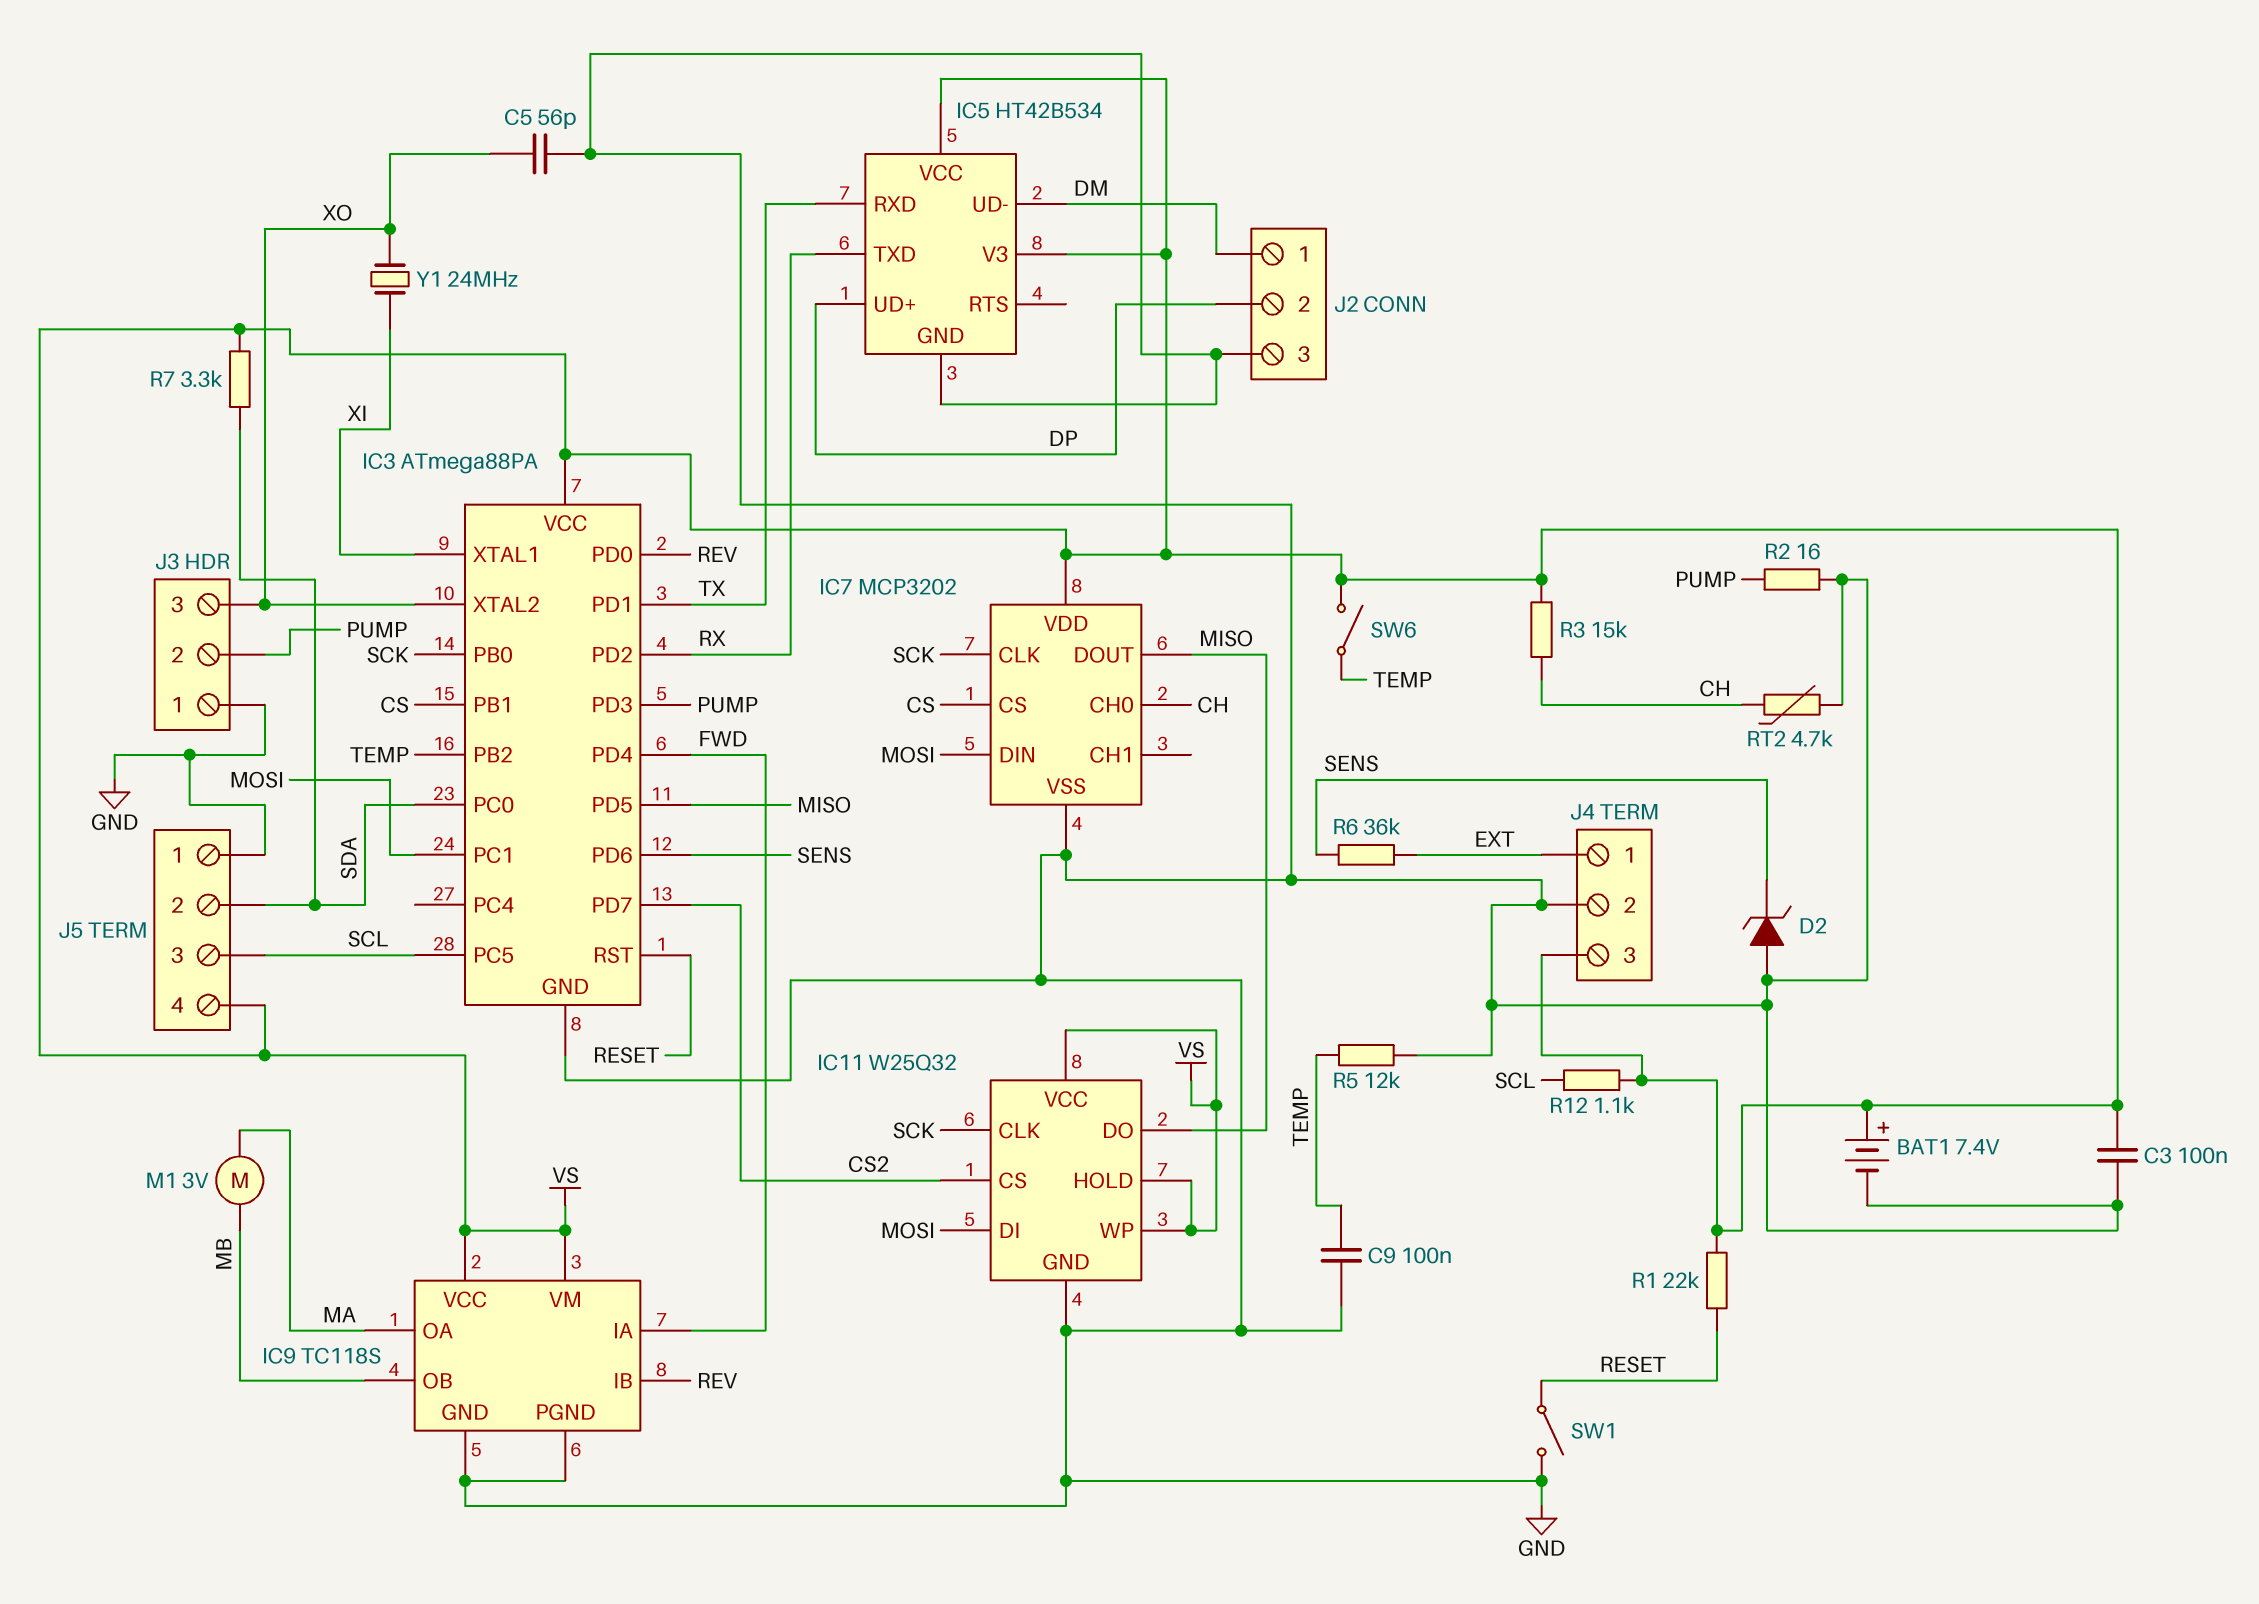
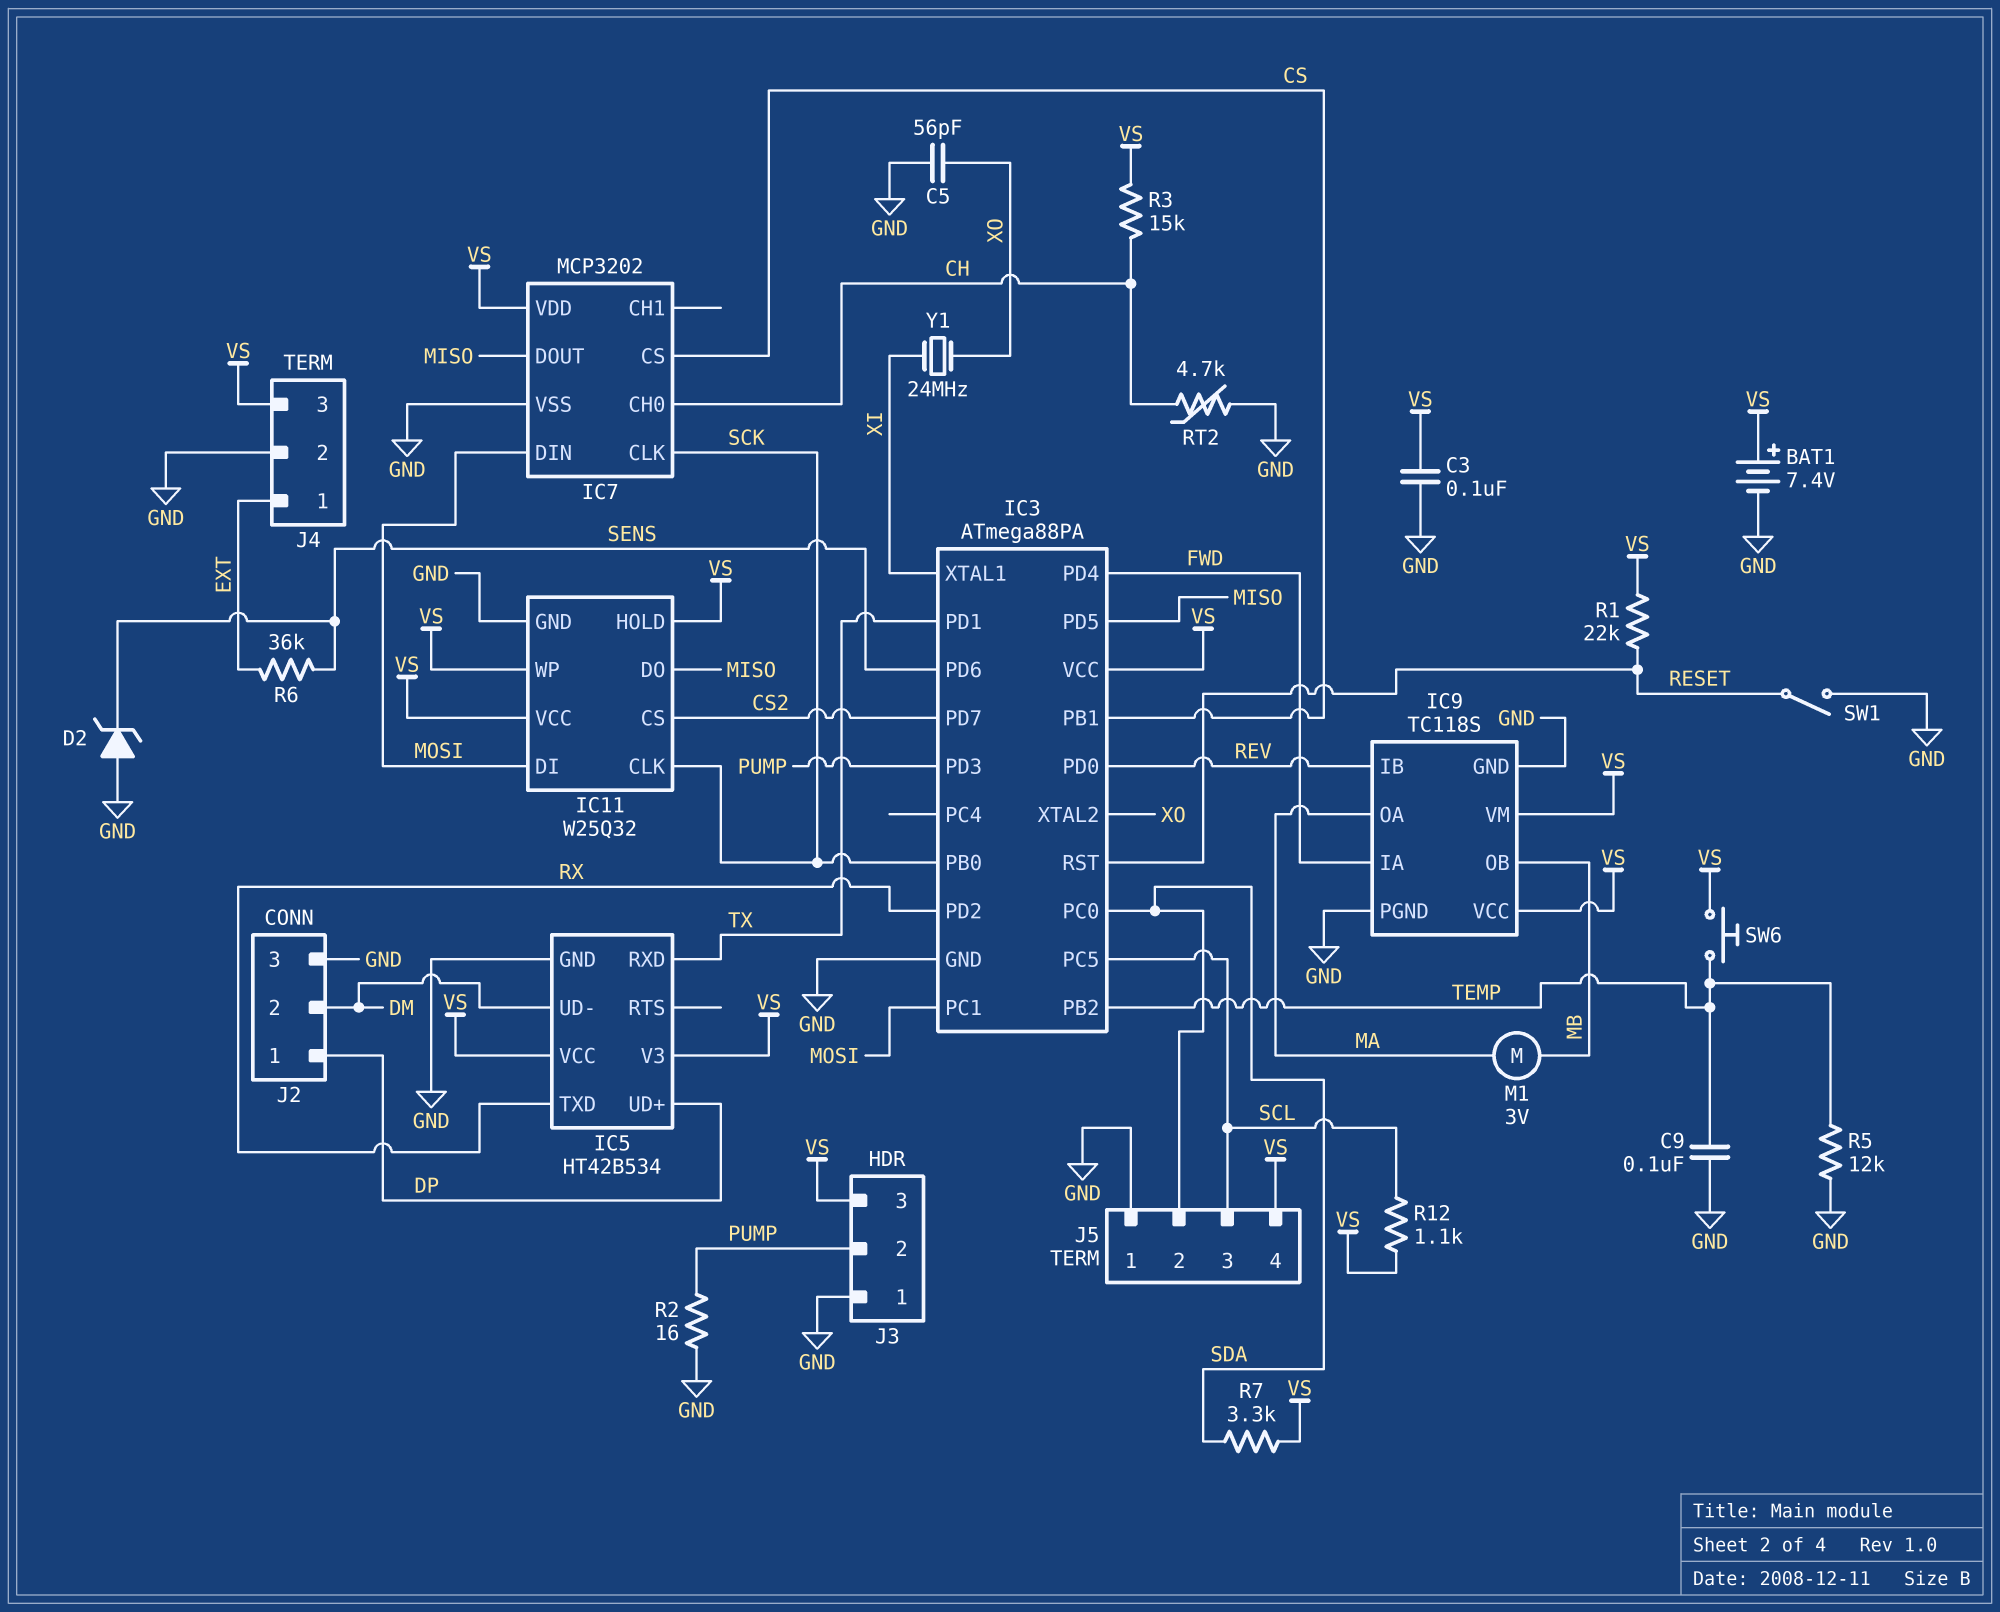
J2 pin 1: DM -> DP
J2 pin 2: DP -> DM
J3 pin 3: XO -> VS
SW6: switch (TEMP, VS) -> button (TEMP, VS)

